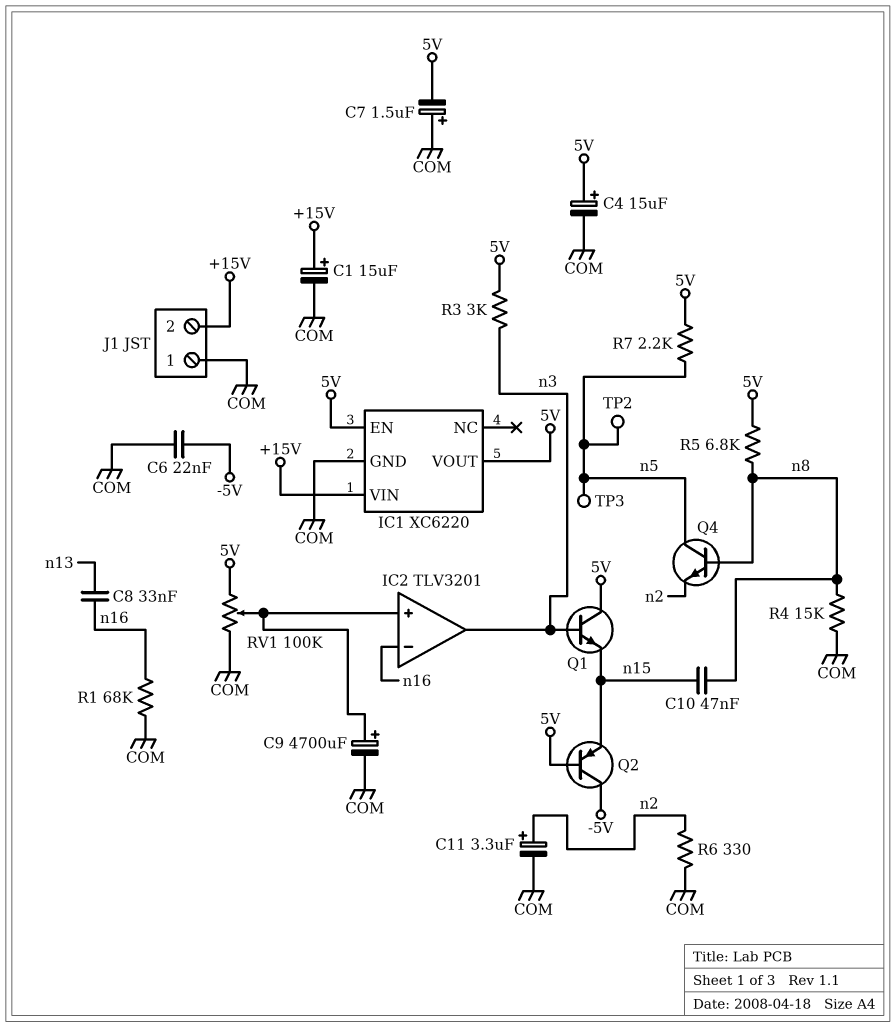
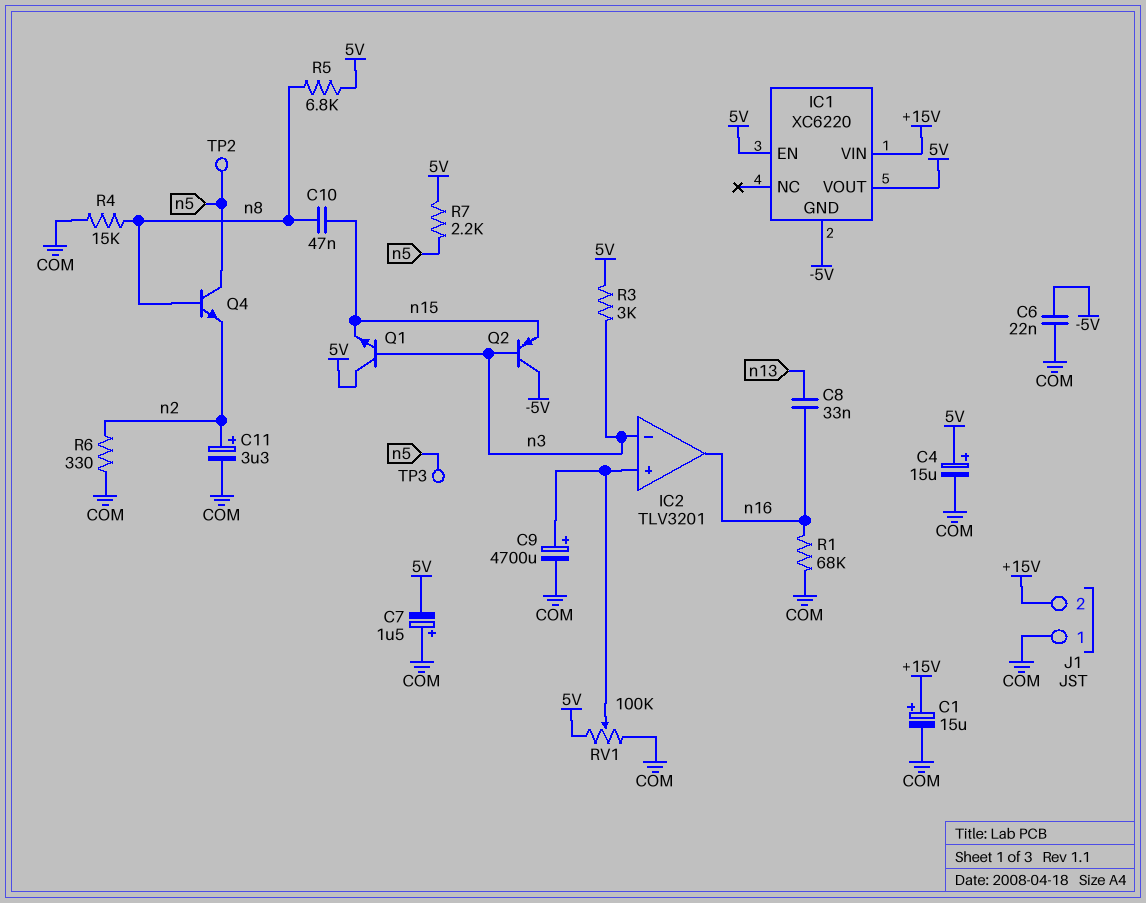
IC1 pin GND: COM -> -5V
IC2 pin in-: n16 -> n3
IC2 pin out: n3 -> n16
Q2: PNP (B 5V, C -5V, E n15) -> PNP (B n3, C -5V, E n15)

